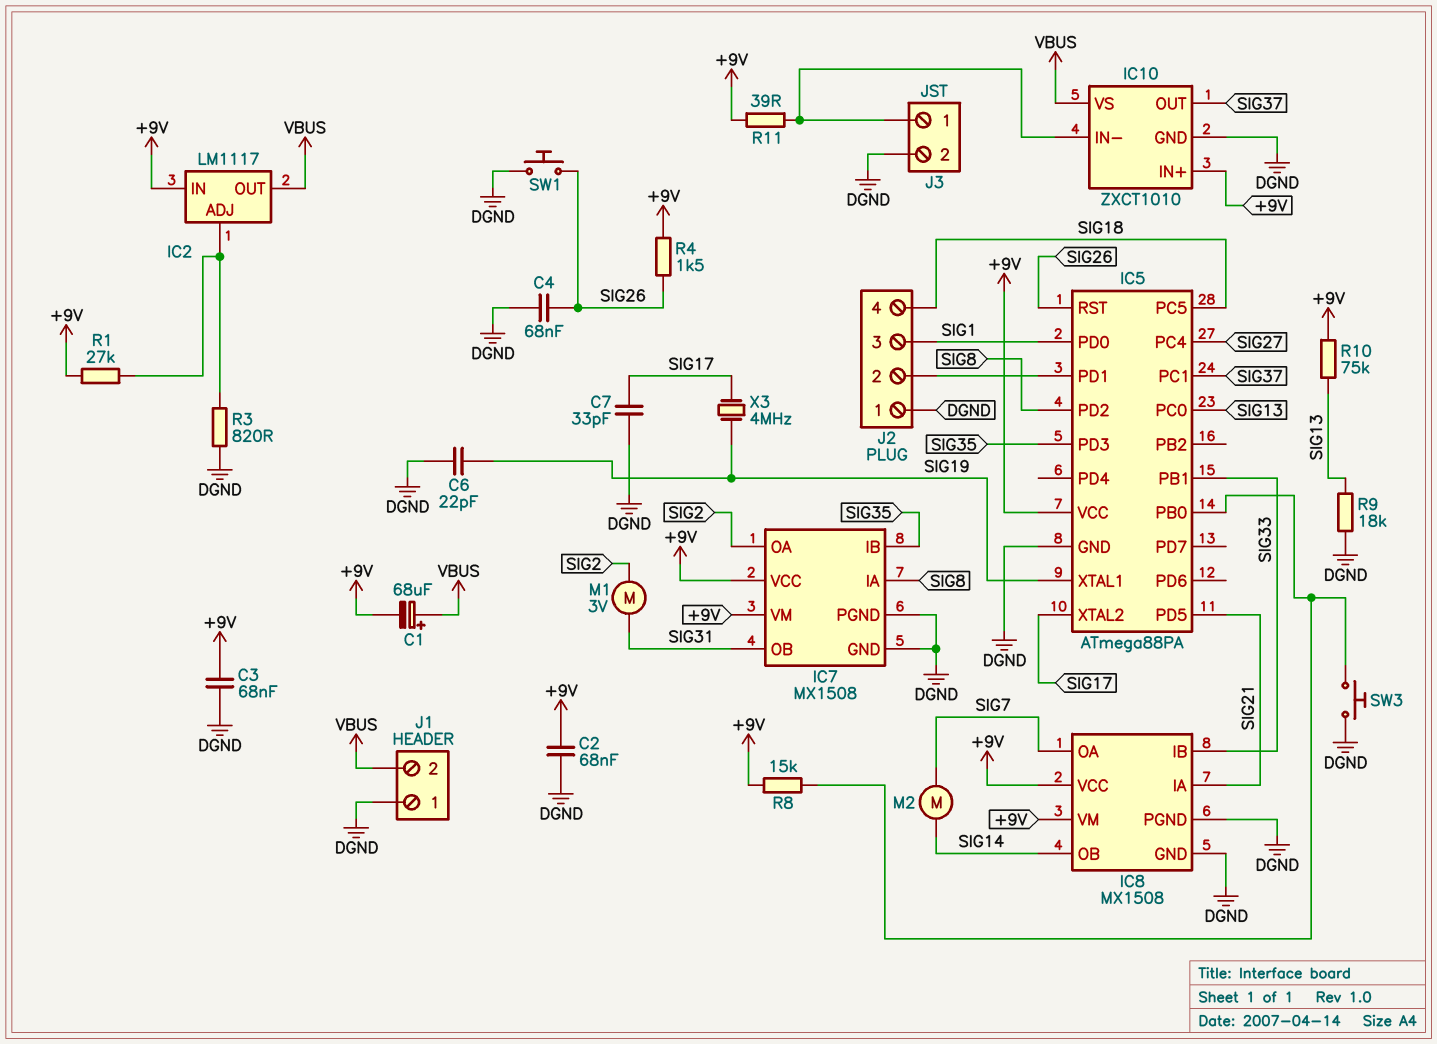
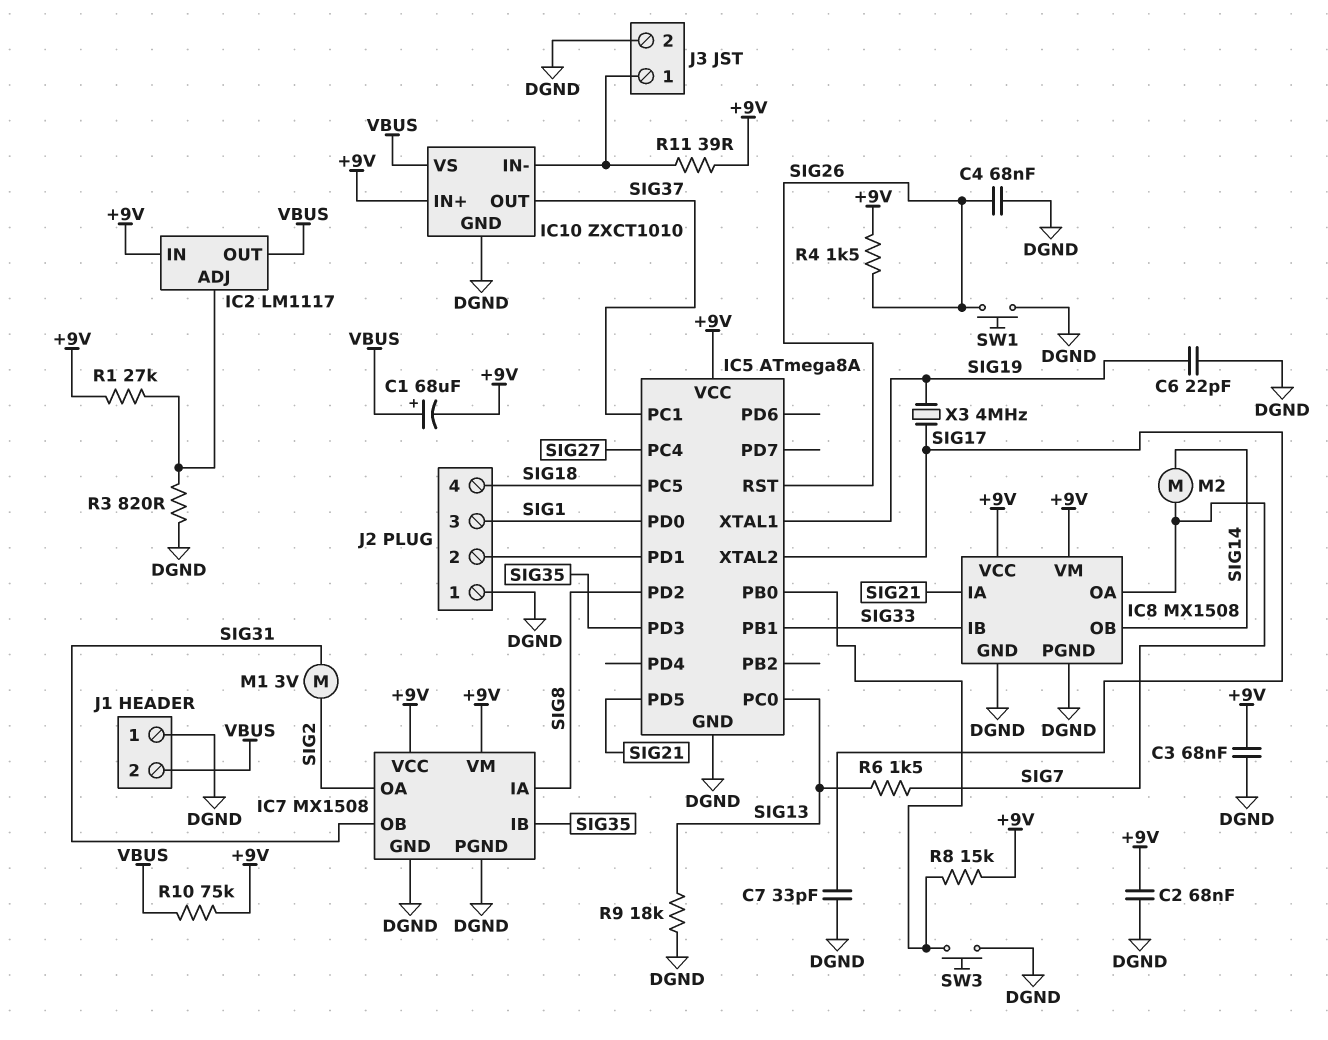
IC5: ATmega88PA -> ATmega8A
R6: none -> 1.5k (SIG7, SIG13)
R10: 75k (+9V, SIG13) -> 75k (+9V, VBUS)

